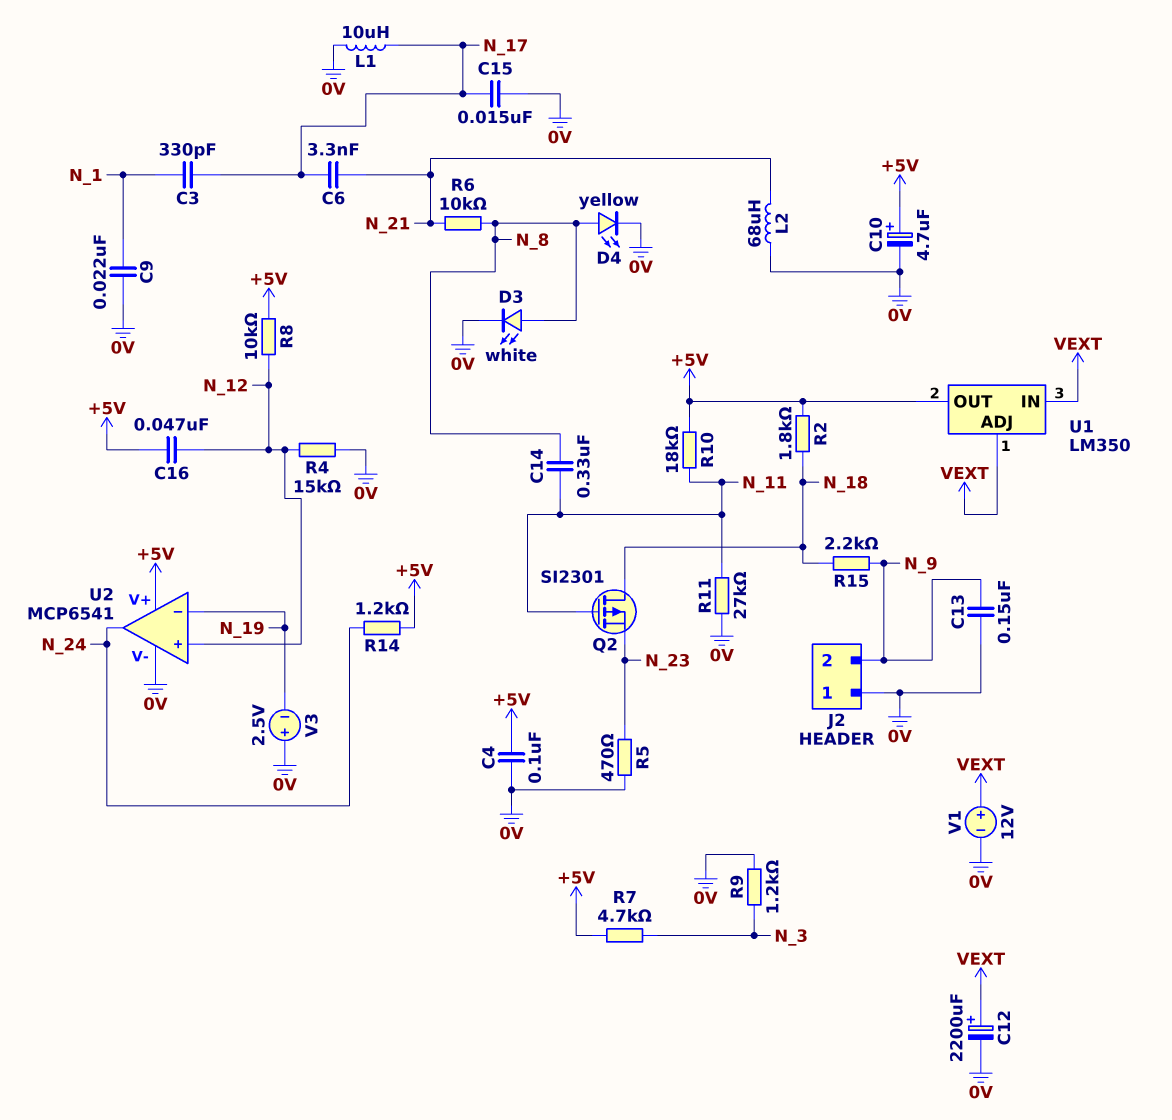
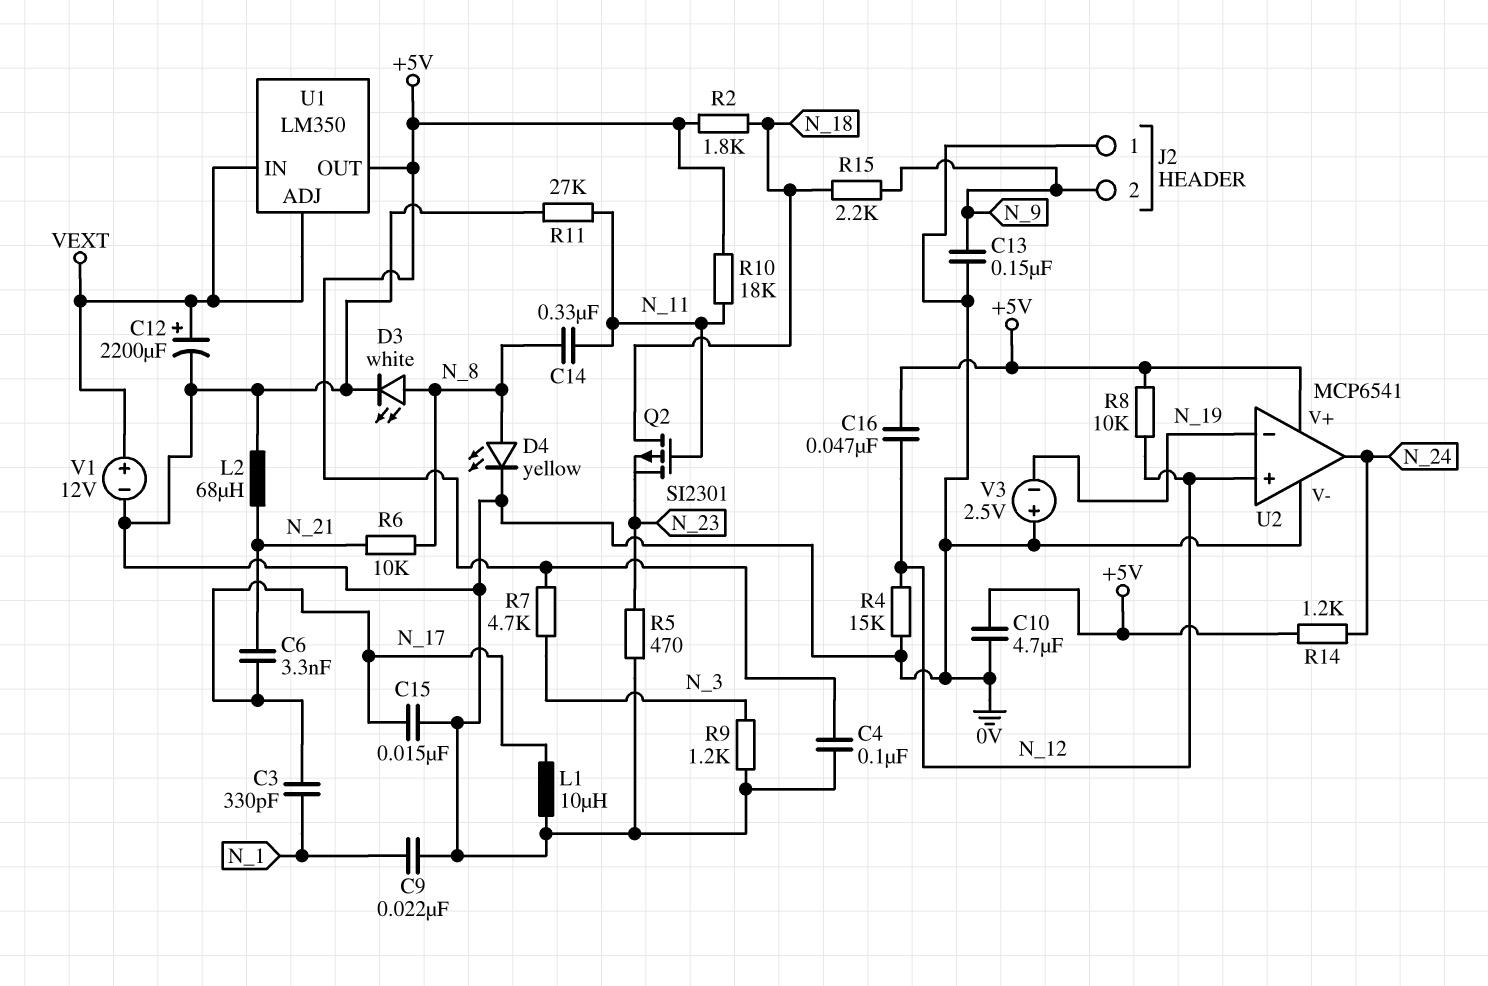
C10: 4.7uF (plus +5V, minus 0V) -> 4.7uF (+5V, 0V)

